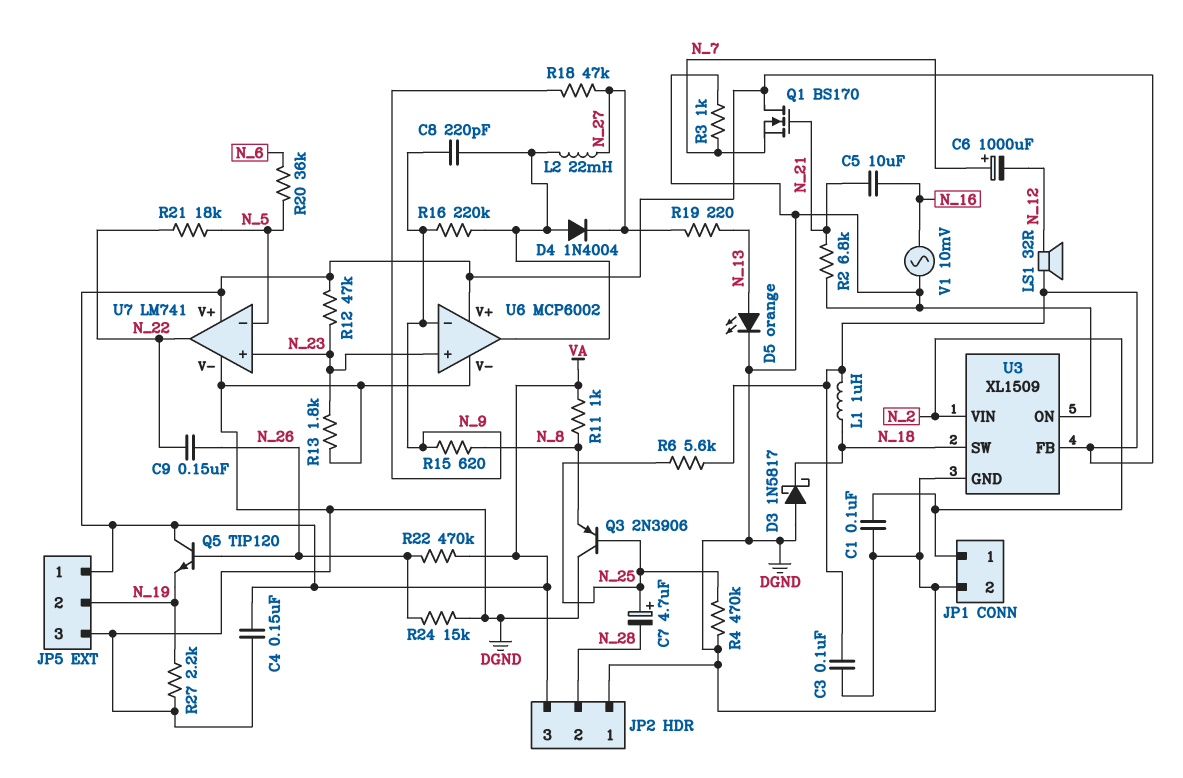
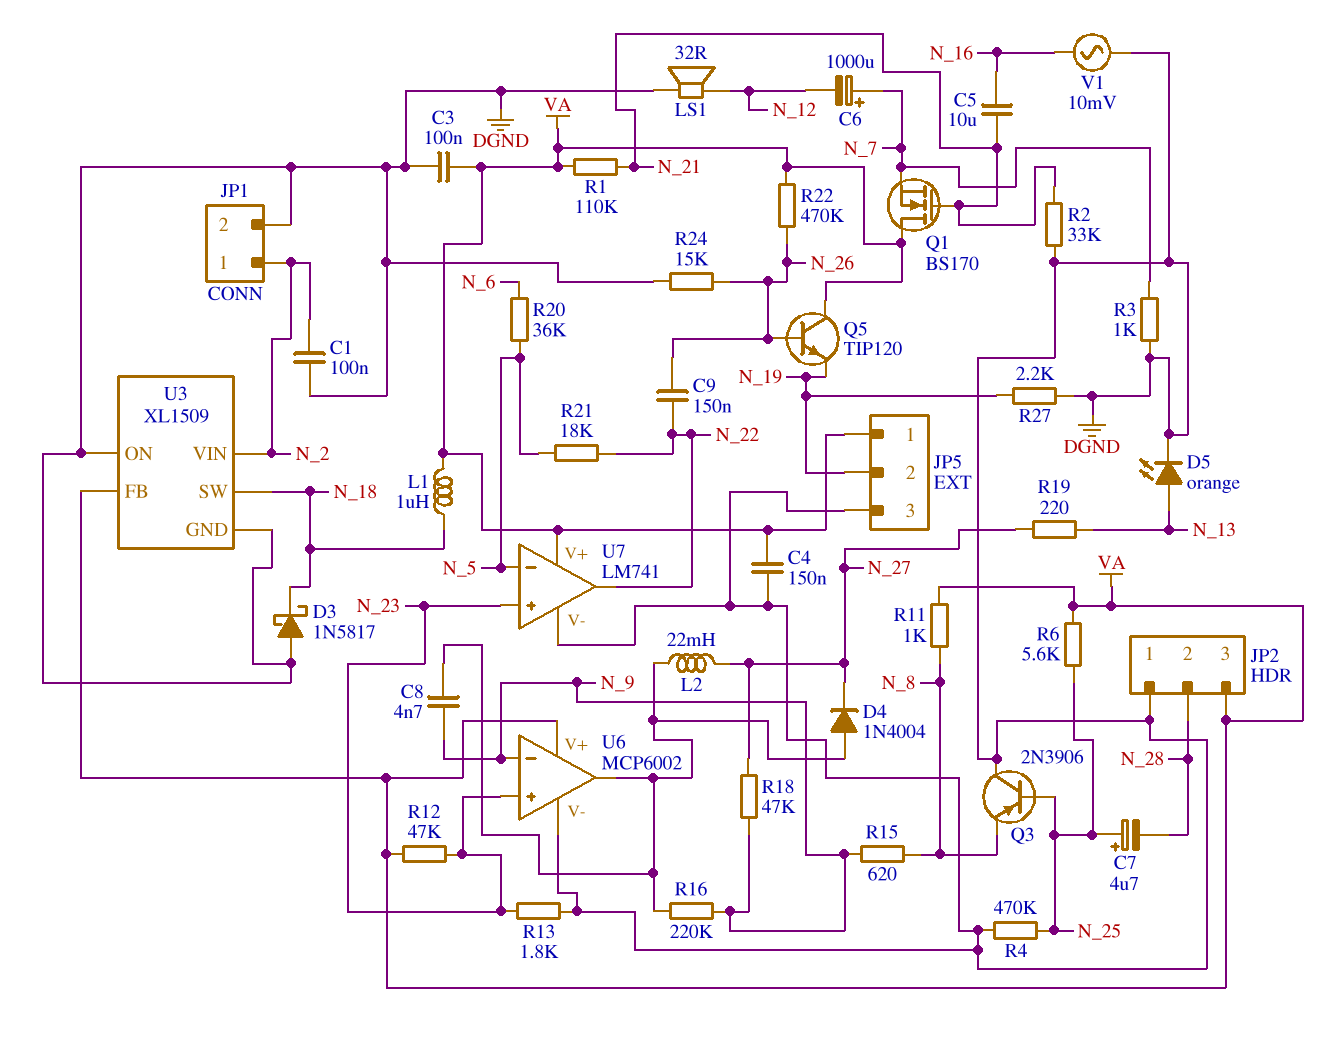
C8: 220pF (N_9, U6/out) -> 4.7nF (N_9, U6/out)
LS1: speaker 32R (N_12, VA) -> speaker 32R (DGND, N_12)
R1: none -> 110k (N_21, VA)
R2: 6.8k (DGND, N_21) -> 33k (DGND, N_21)

